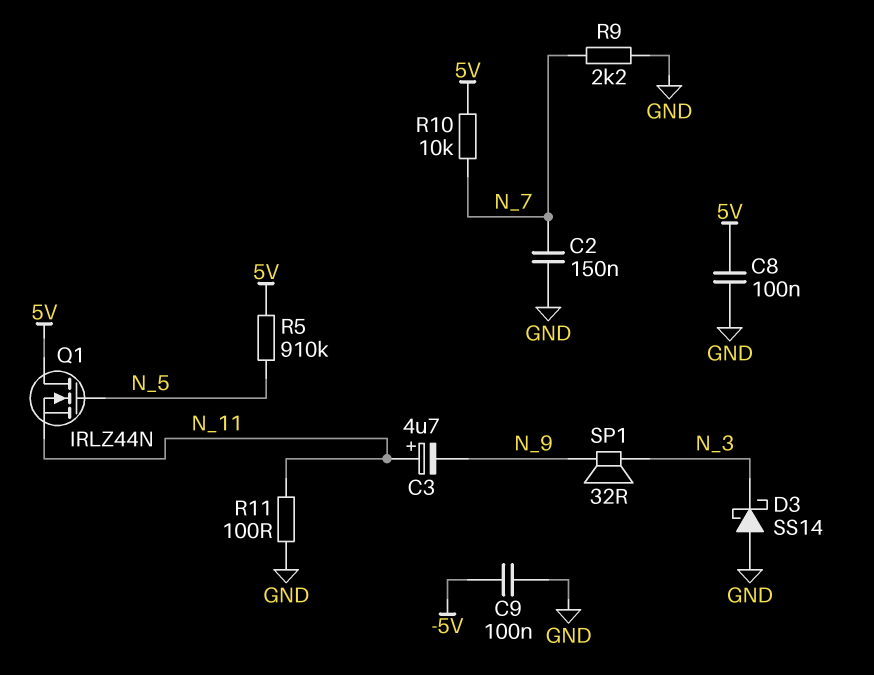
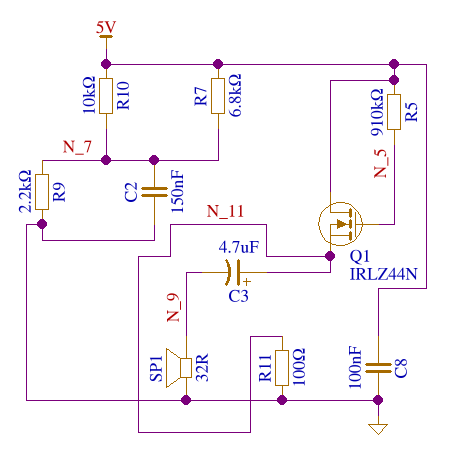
C9: 100nF (-5V, GND) -> none
D3: schottky SS14 (A GND, K N_3) -> none
R7: none -> 6.8k (5V, N_7)
SP1: speaker 32R (N_3, N_9) -> speaker 32R (GND, N_9)

